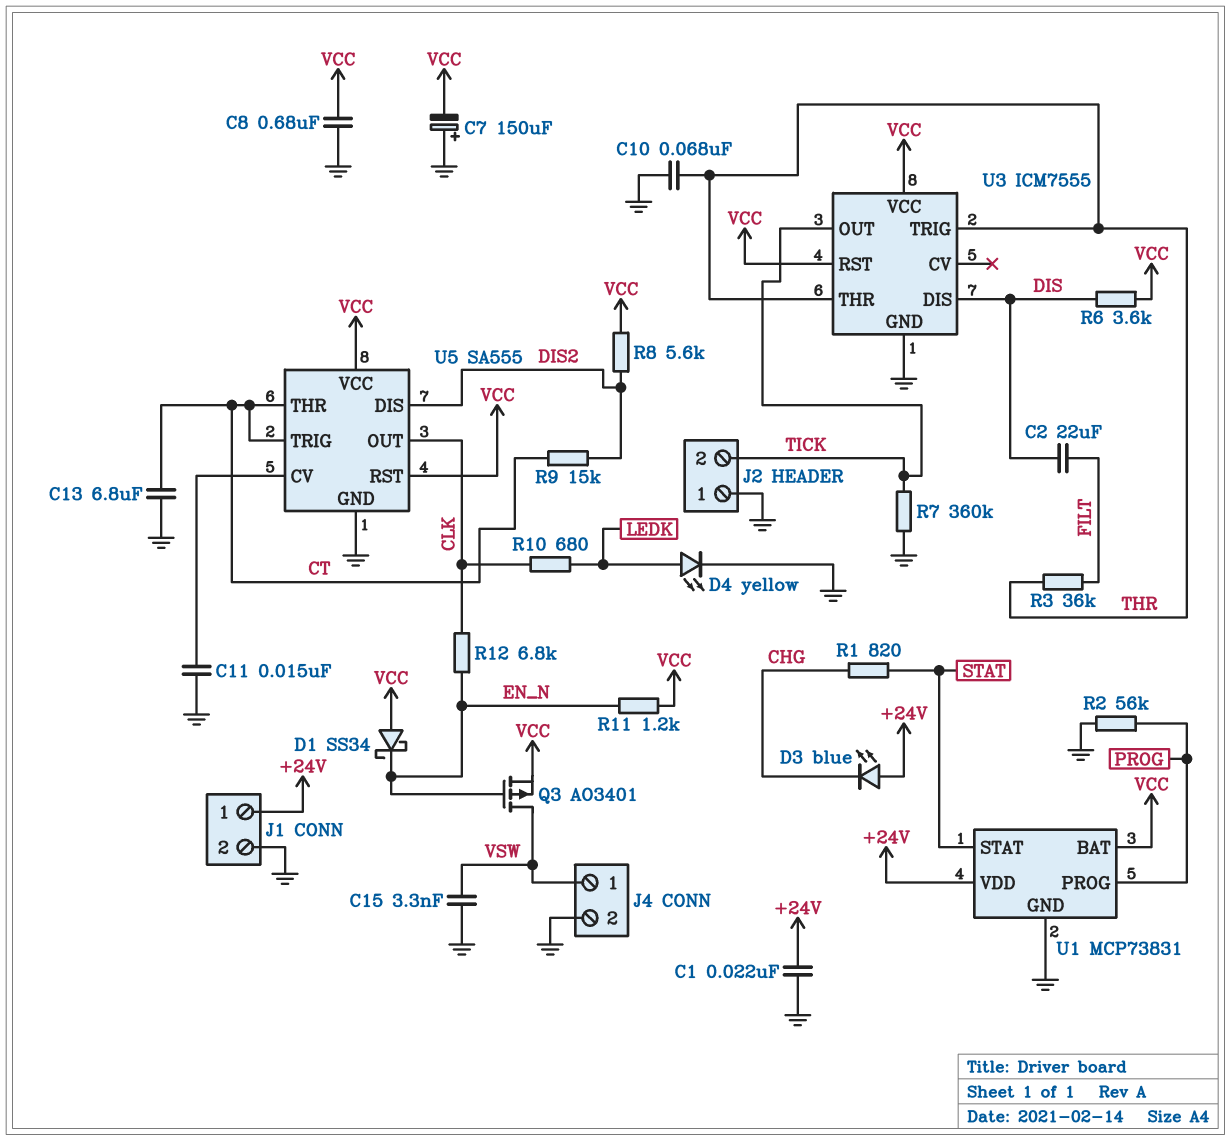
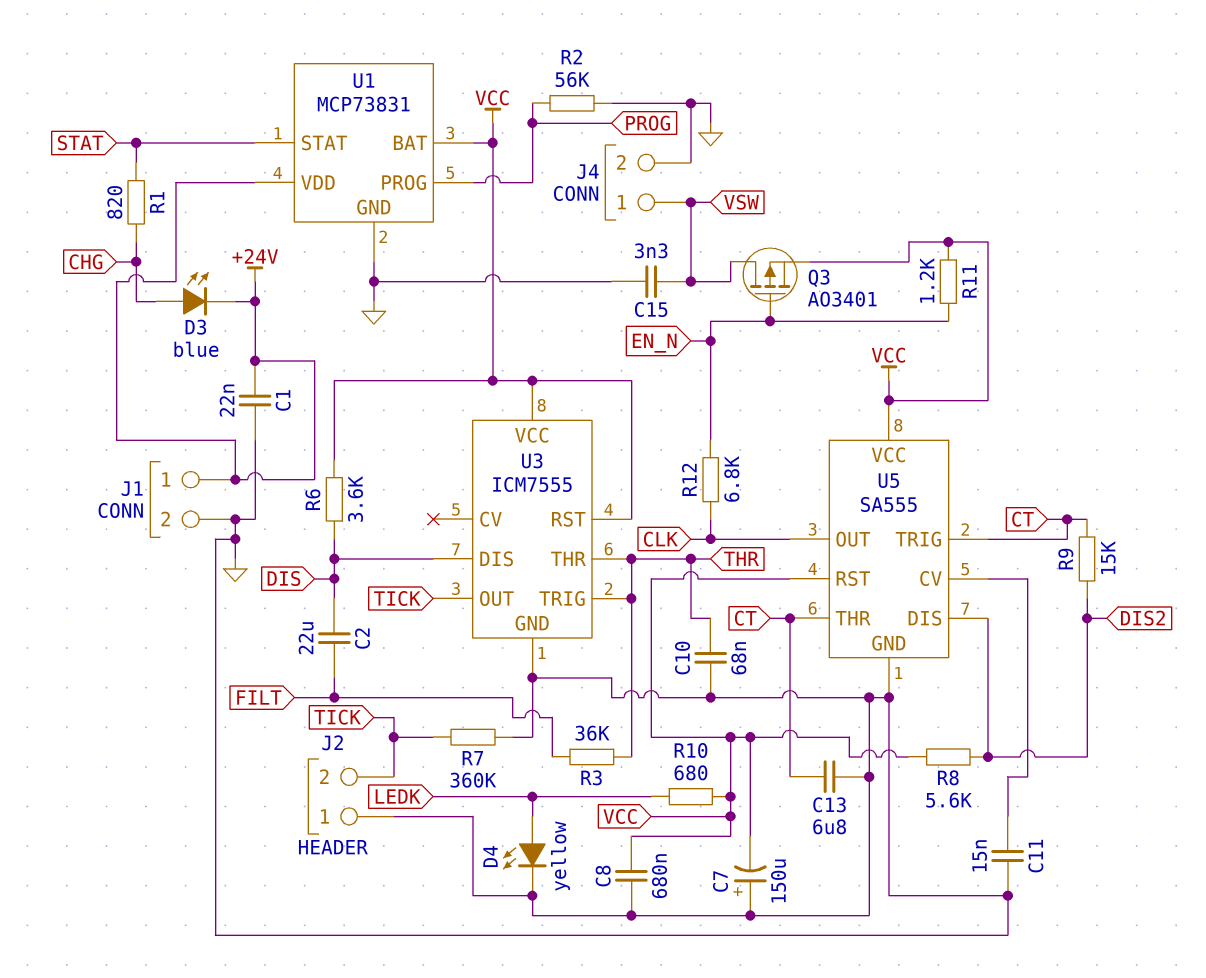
D1: schottky SS34 (A VCC, K EN_N) -> none
D3: LED blue (A +24V, K CHG) -> LED blue (A CHG, K +24V)
R10: 680 (CLK, LEDK) -> 680 (LEDK, VCC)

